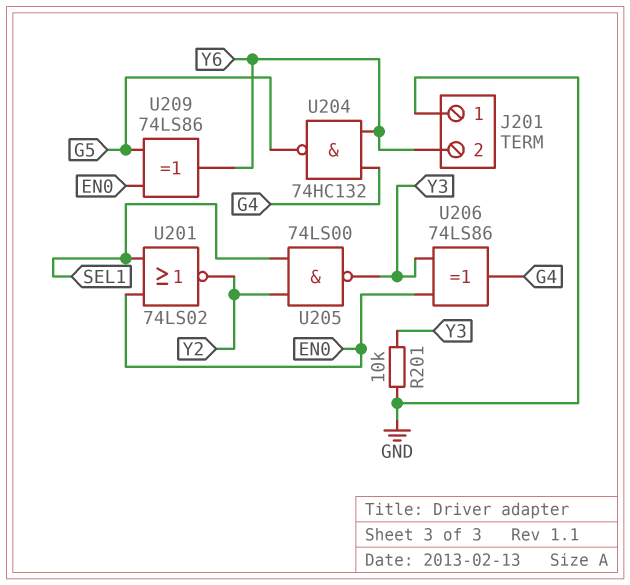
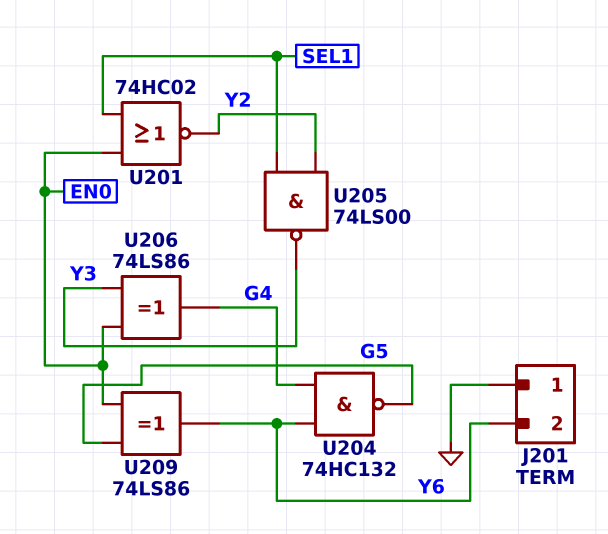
R201: 10k (GND, Y3) -> none
U201: NOR 74LS02 (in EN0, in SEL1, out Y2) -> NOR 74HC02 (in EN0, in SEL1, out Y2)

